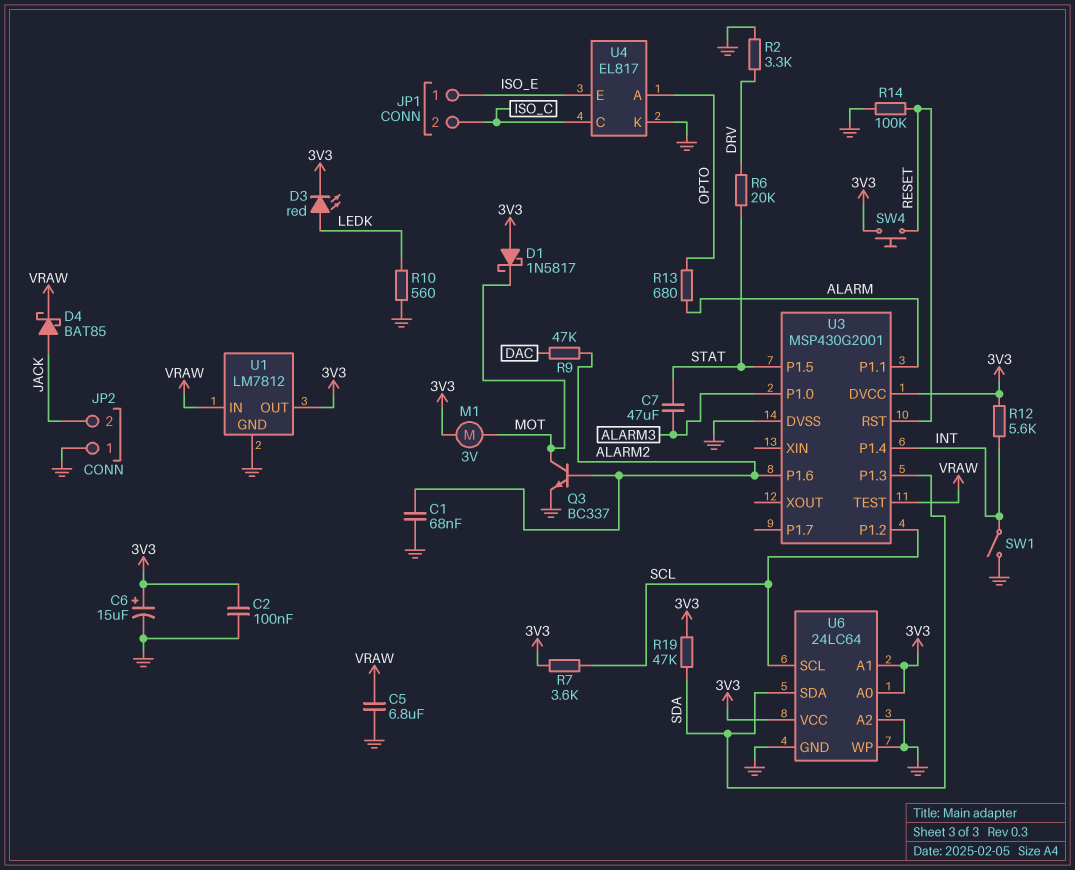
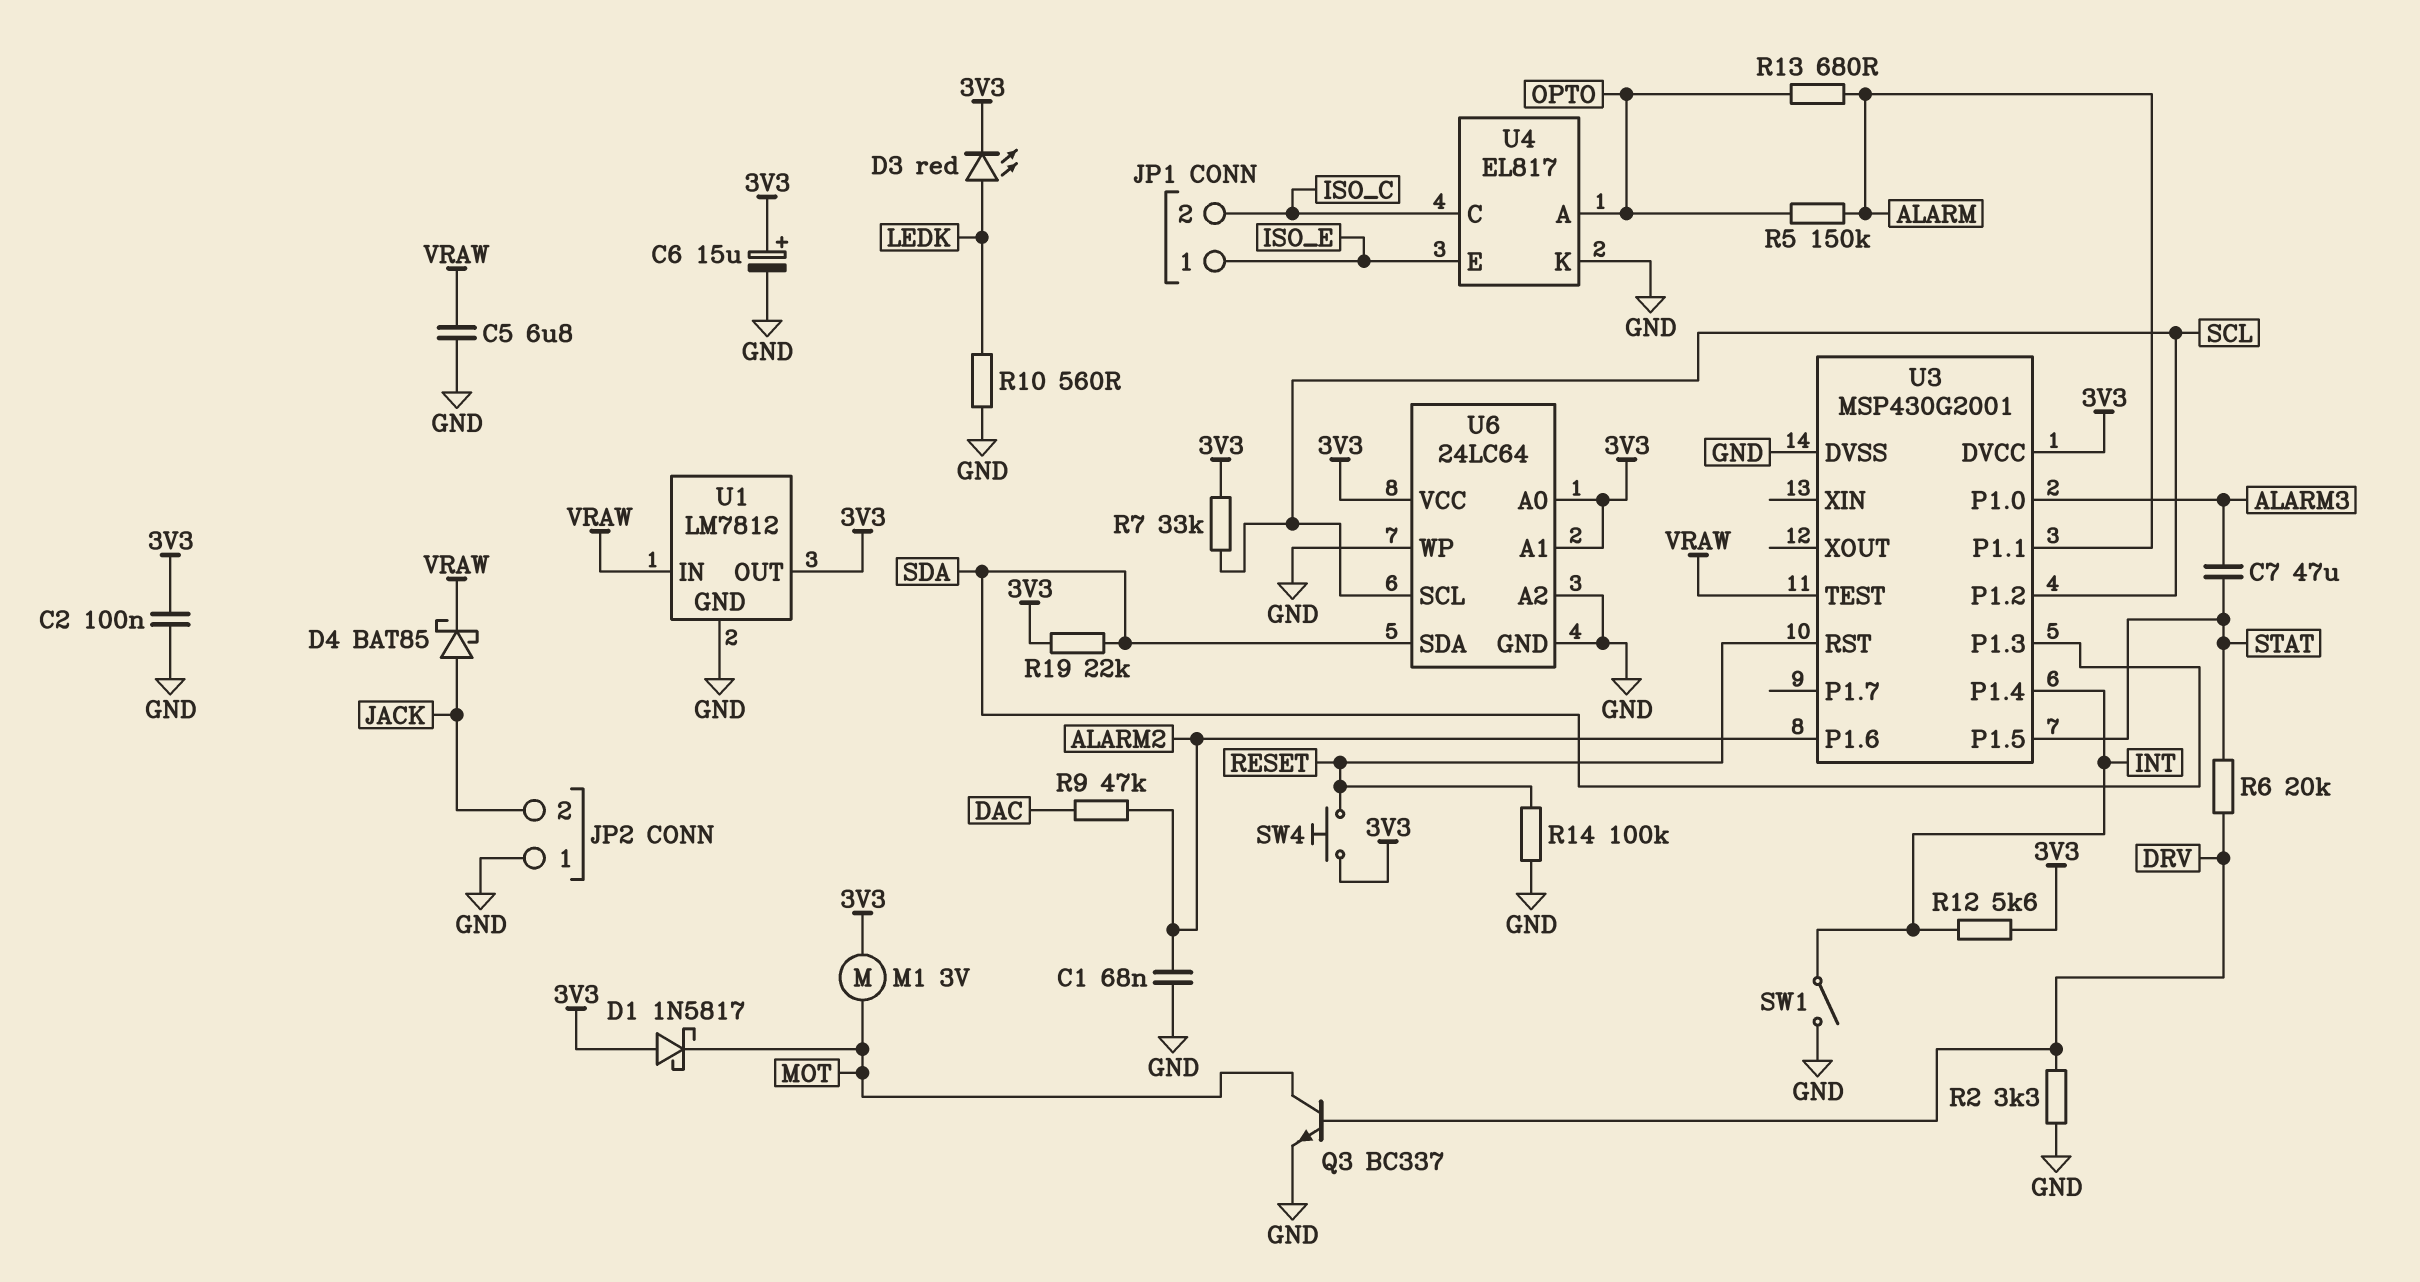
Q3: NPN BC337 (B ALARM2, C MOT, E GND) -> NPN BC337 (B DRV, C MOT, E GND)
R5: none -> 150k (ALARM, OPTO)
R7: 3.6k (3V3, SCL) -> 33k (3V3, SCL)
R19: 47k (3V3, SDA) -> 22k (3V3, SDA)

